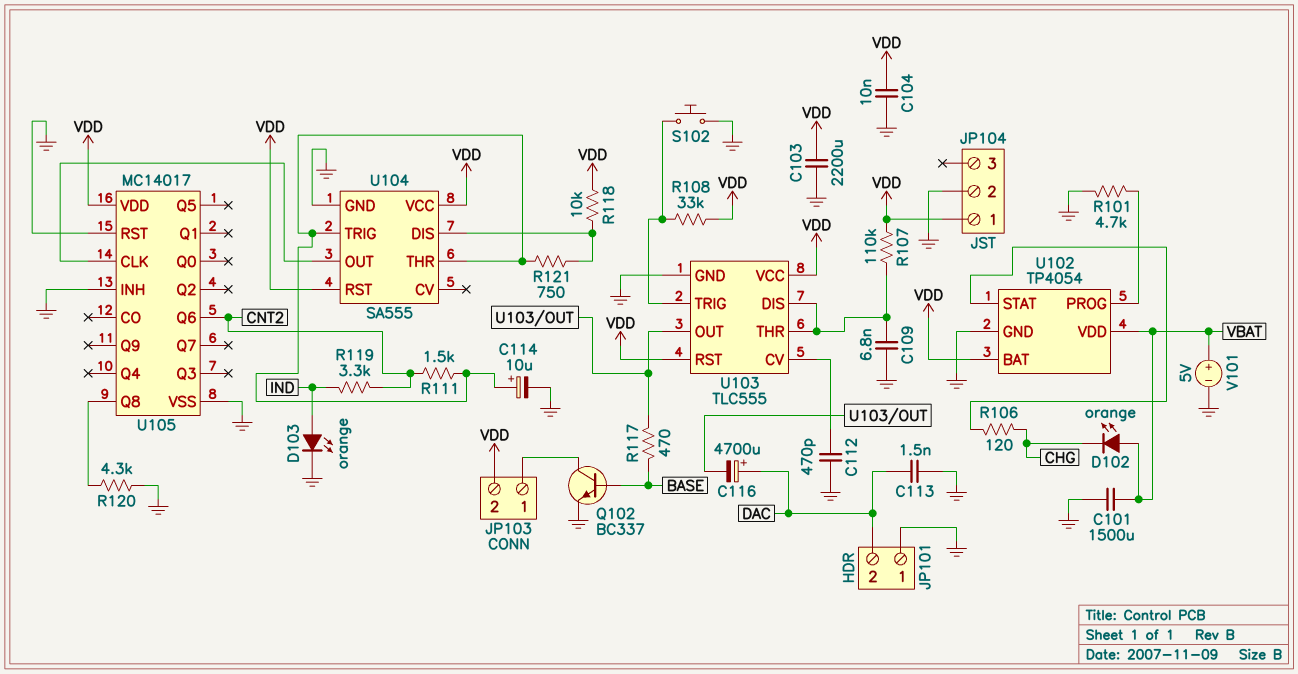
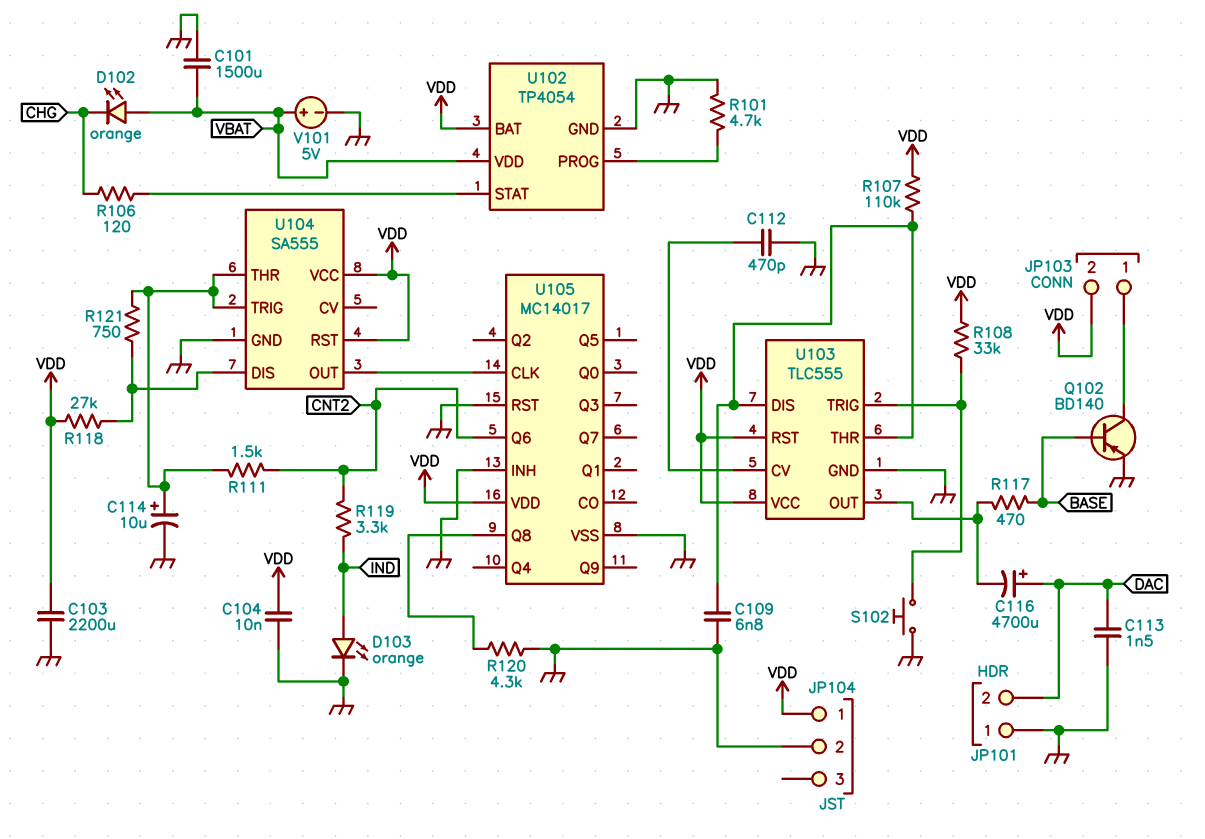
Q102: NPN BC337 (B BASE, C JP103/1, E GND) -> PNP BD140 (B BASE, C JP103/1, E GND)
R118: 10k (U104/DIS, VDD) -> 27k (U104/DIS, VDD)

